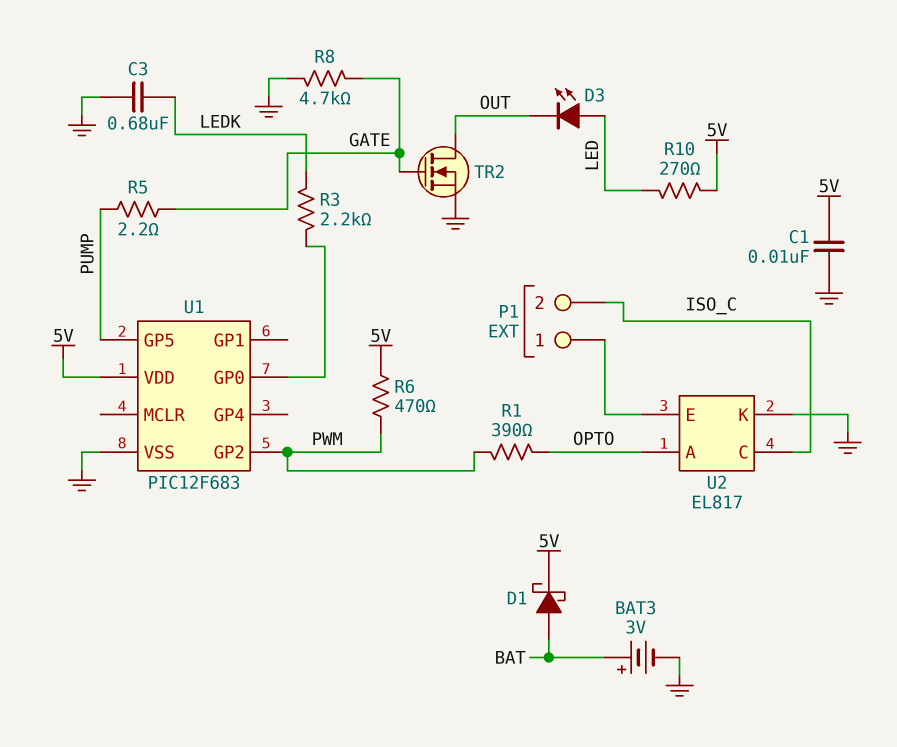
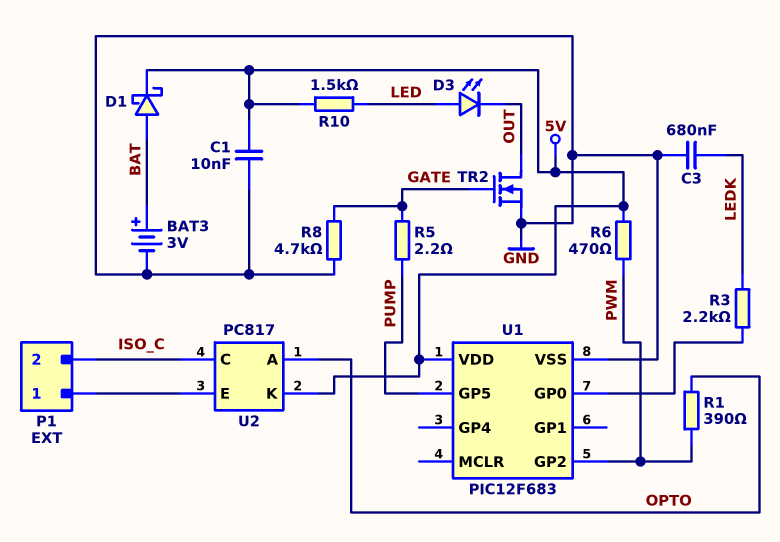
R10: 270 (5V, LED) -> 1.5k (5V, LED)
U2: EL817 -> PC817
U2 pin K: GND -> 5V

